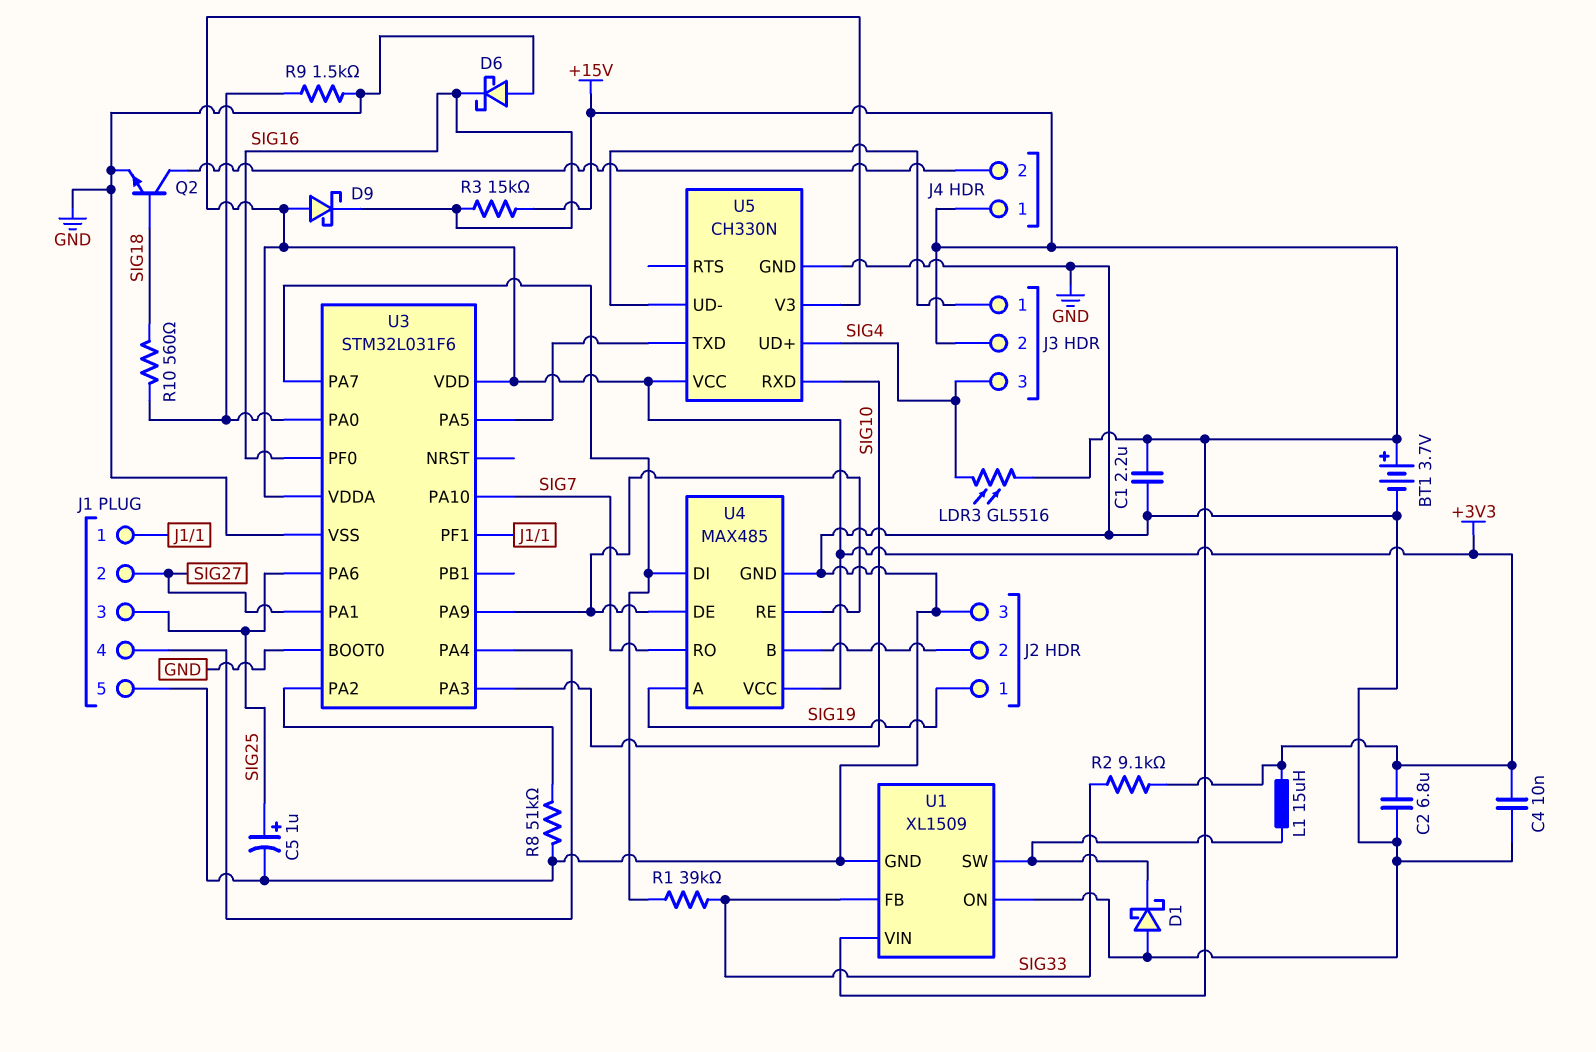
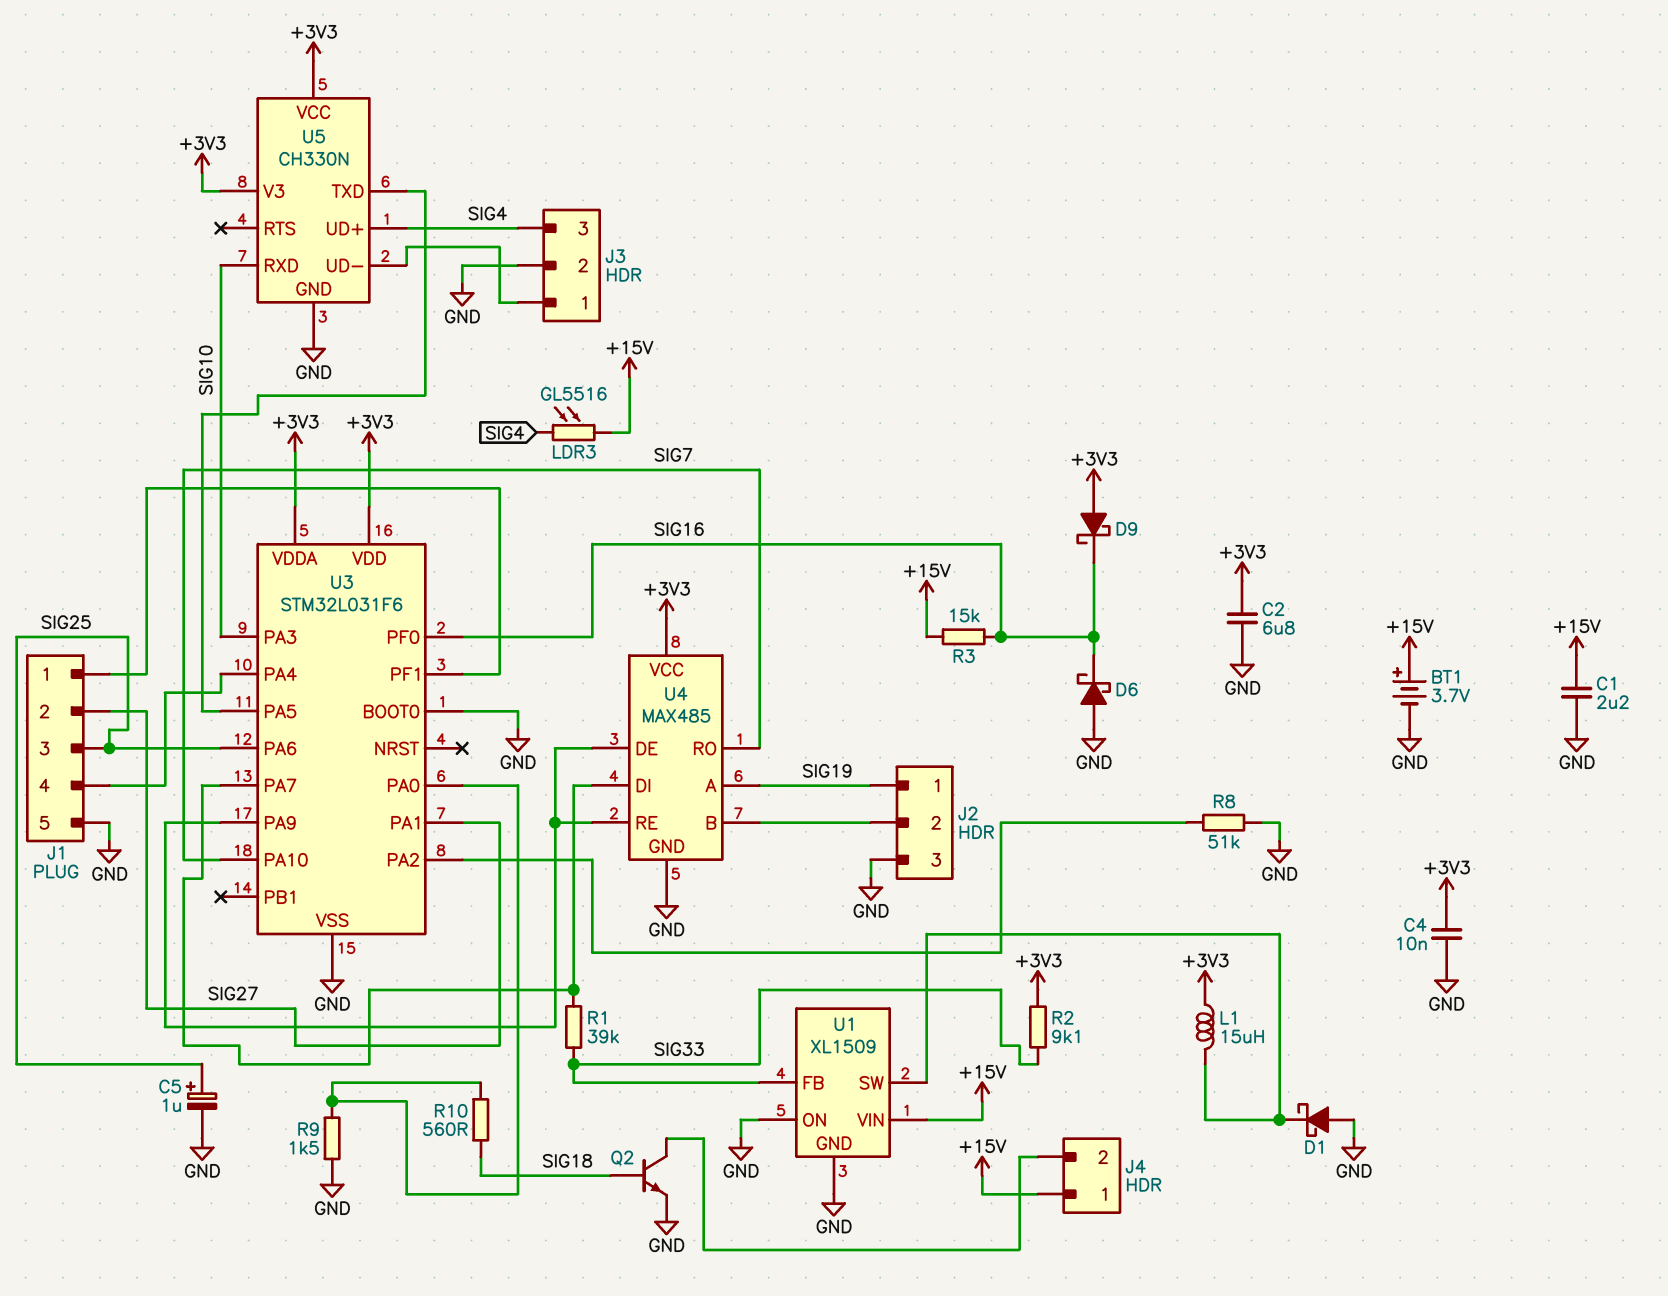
J3 pin 2: +15V -> GND

